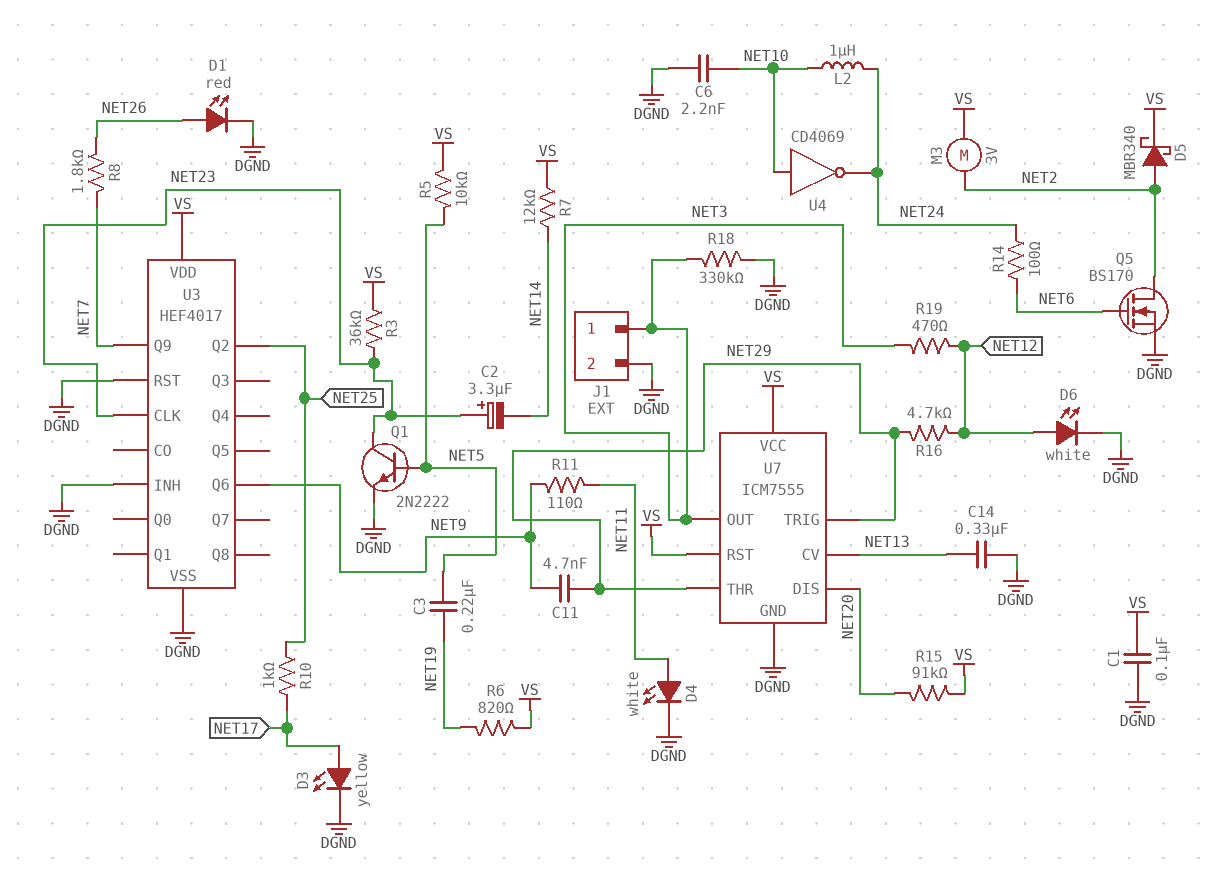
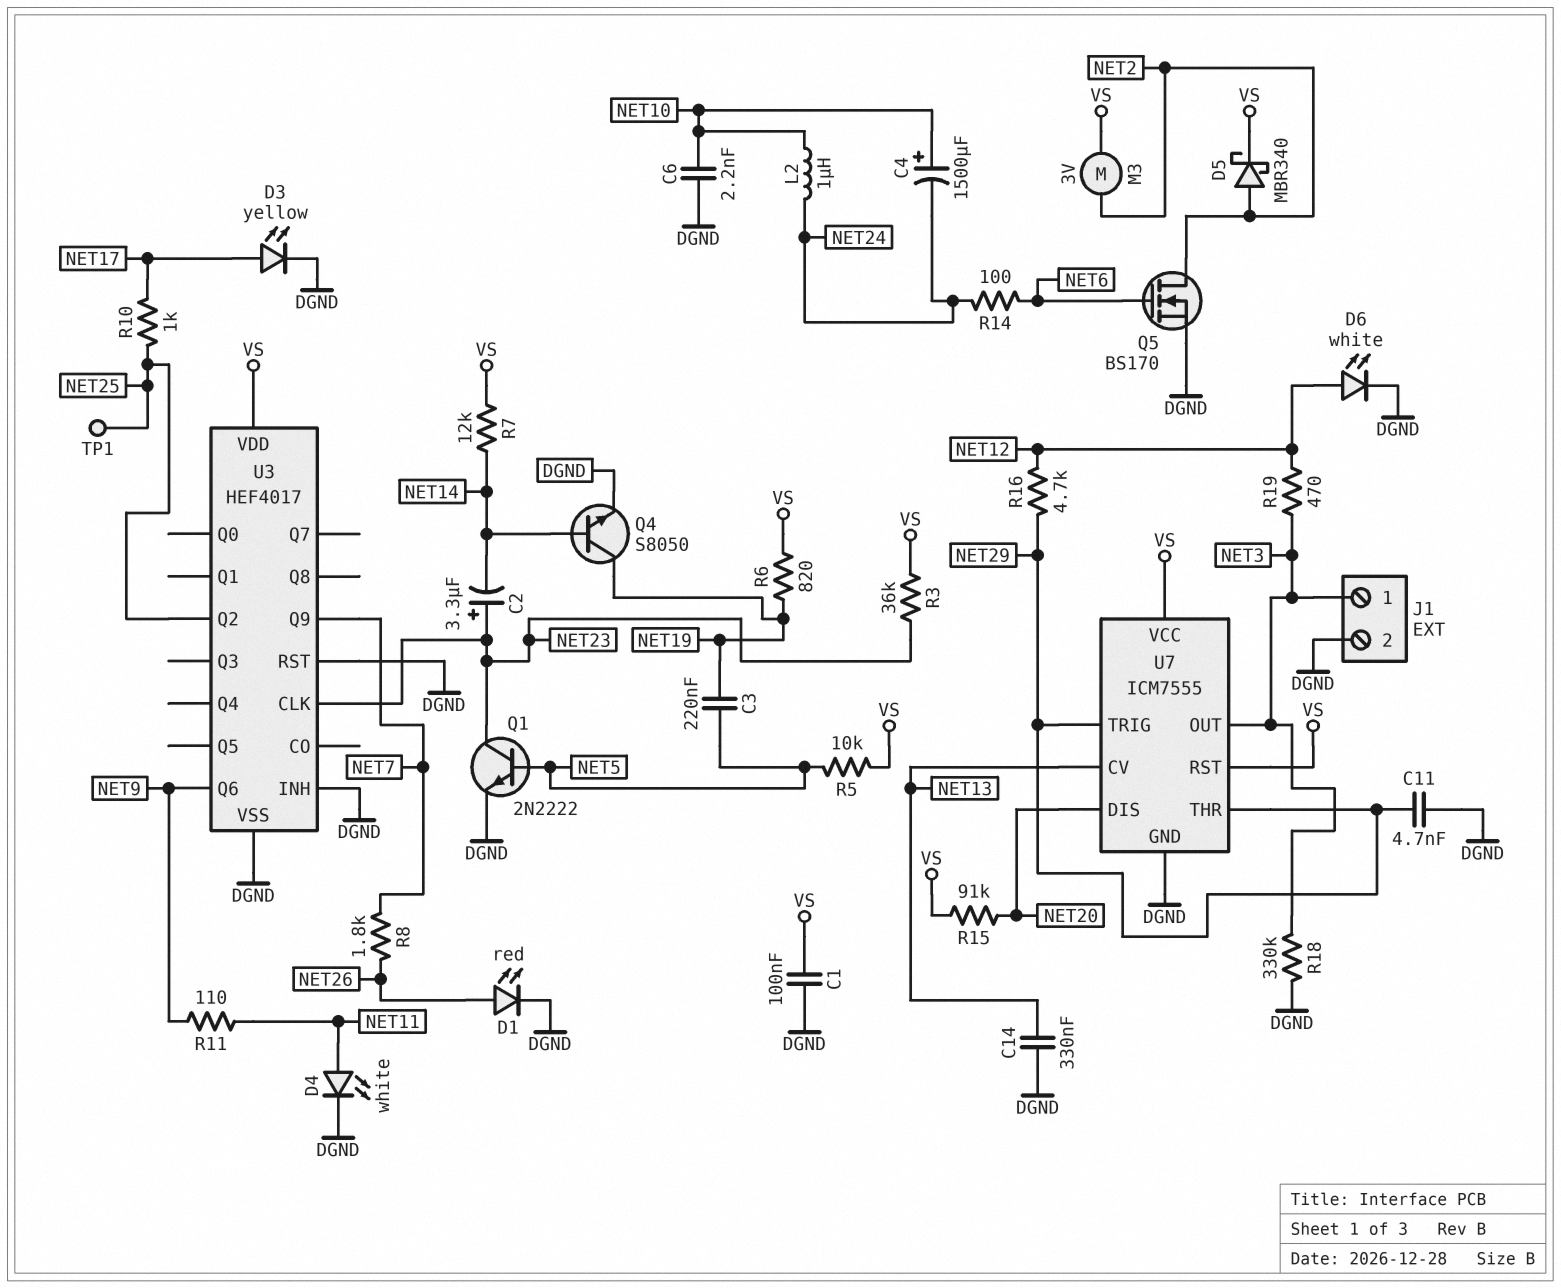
C4: none -> 1500uF (plus NET10, minus NET24)
C11: 4.7nF (NET9, NET29) -> 4.7nF (DGND, NET29)
Q4: none -> NPN S8050 (B NET14, C NET19, E DGND)
TP1: none -> test point (NET25)
U4: NOT CD4069 (in NET10, out NET24) -> none

